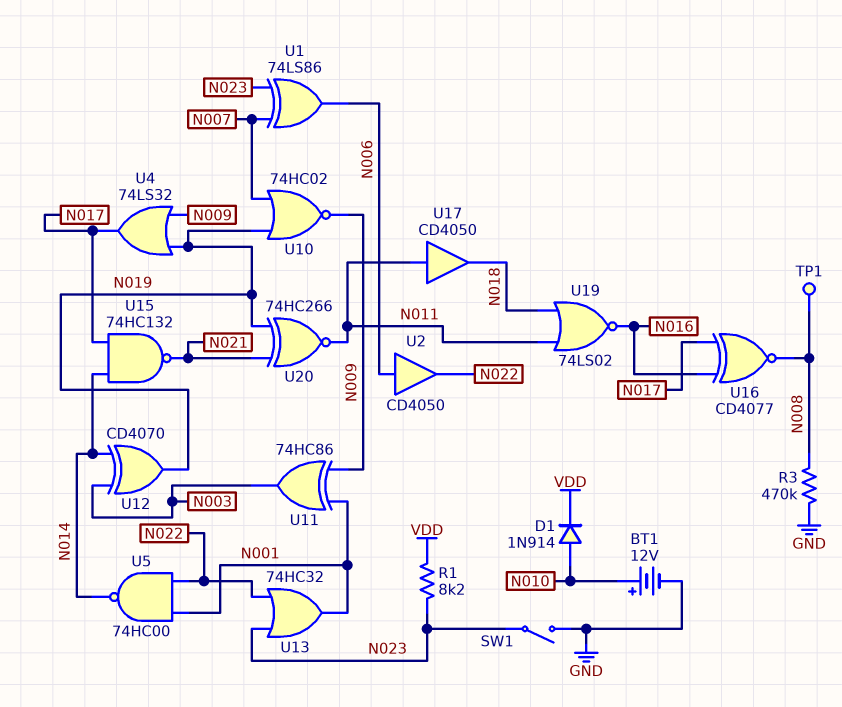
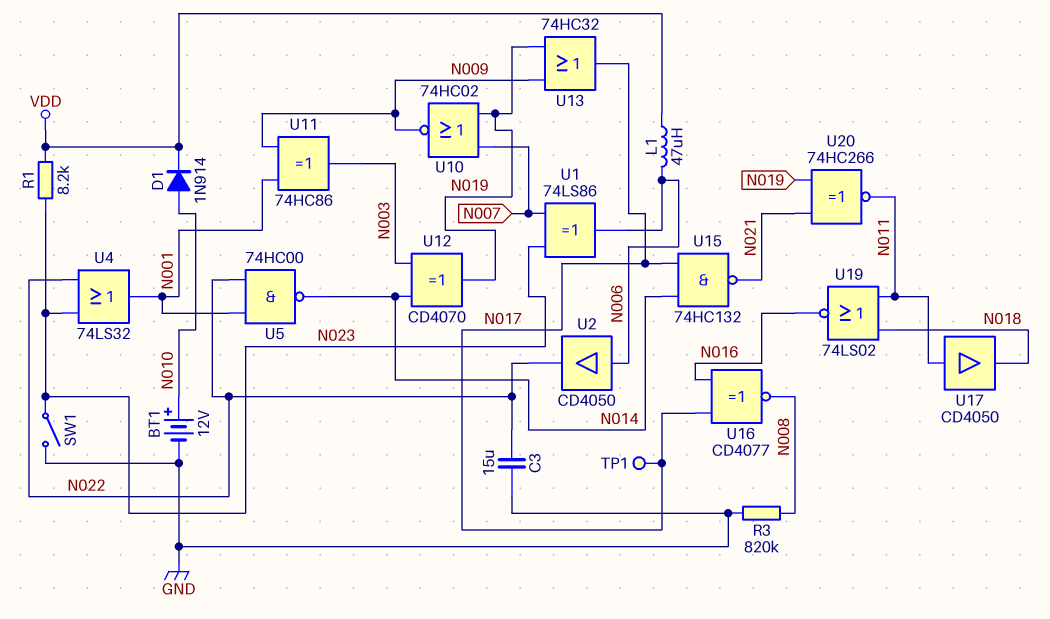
C3: none -> 15uF (GND, N022)
L1: none -> 47uH (N006, VDD)
R3: 470k (GND, N008) -> 820k (GND, N008)
TP1: test point (N008) -> test point (N017)
U4: OR 74LS32 (in N009, in N019, out N017) -> OR 74LS32 (in N022, in N023, out N001)
U13: OR 74HC32 (in N022, in N023, out N001) -> OR 74HC32 (in N009, in N019, out N017)

